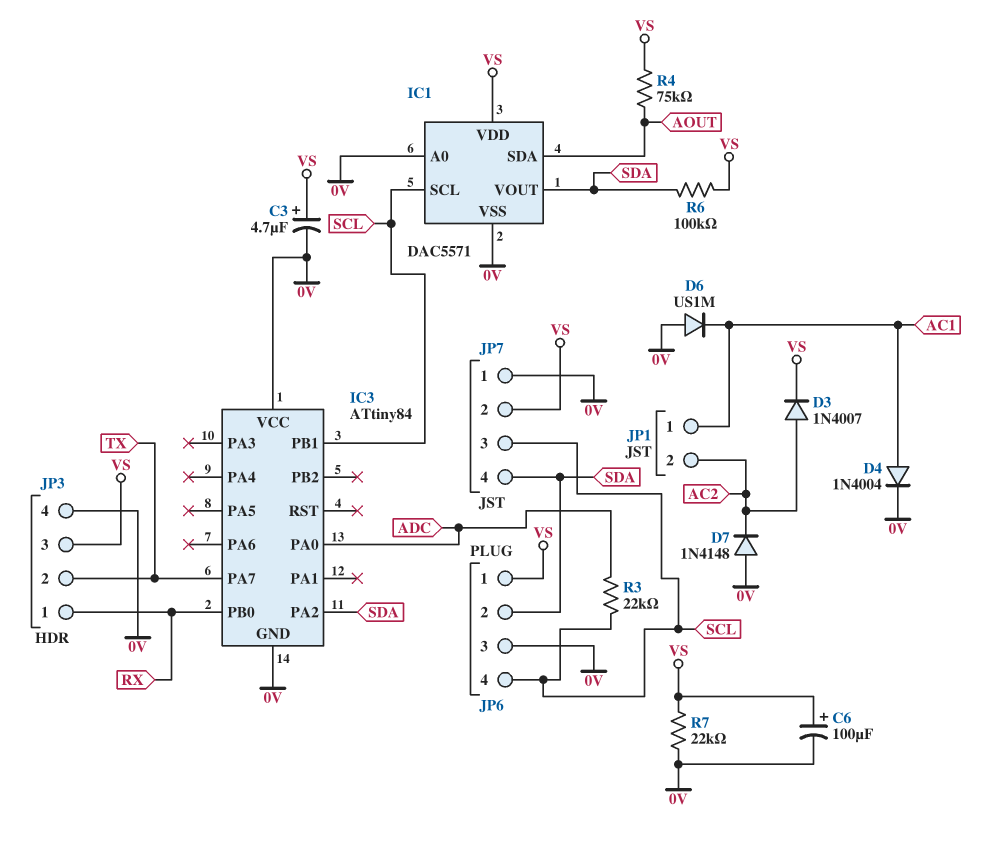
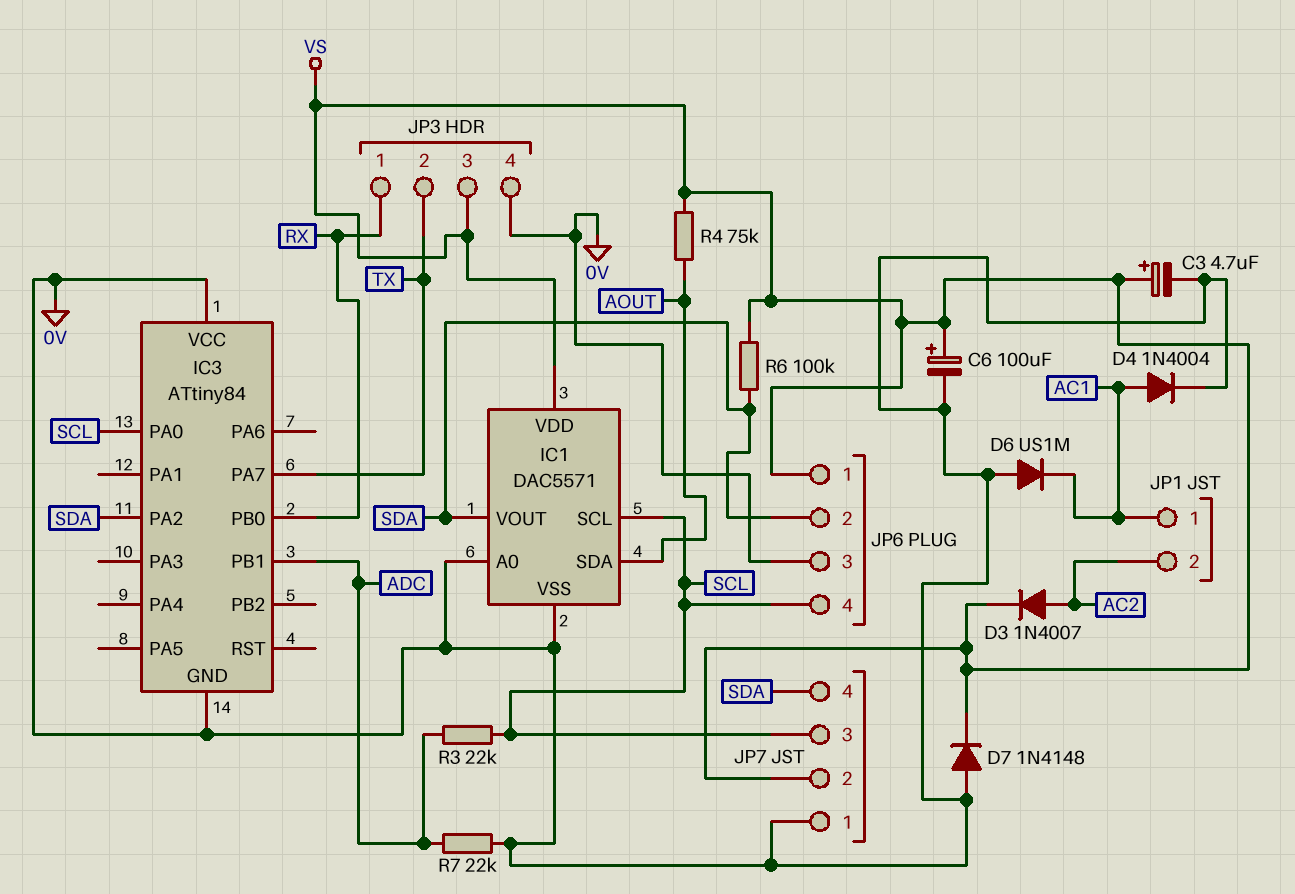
D7: diode 1N4148 (A 0V, K AC2) -> diode 1N4148 (A 0V, K VS)
IC3 pin PA0: ADC -> SCL
IC3 pin PB1: SCL -> ADC
R7: 22k (0V, VS) -> 22k (0V, ADC)

